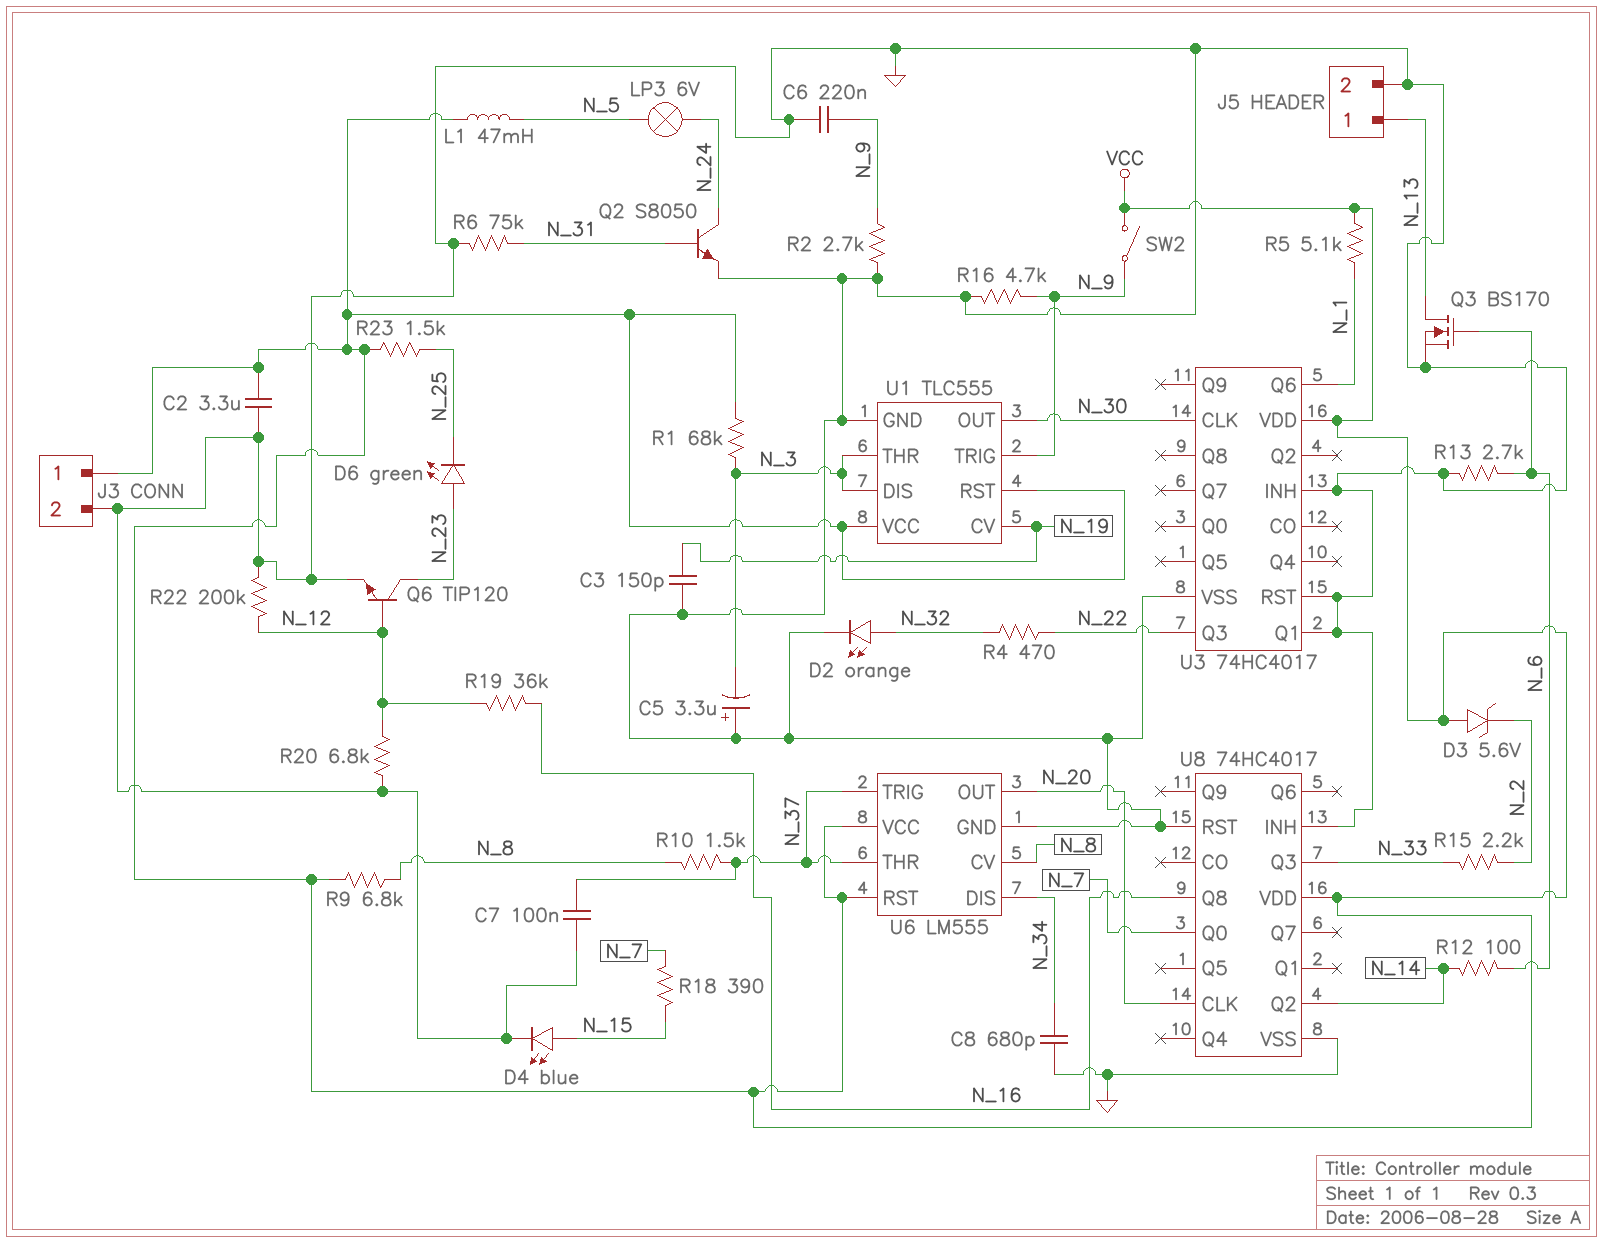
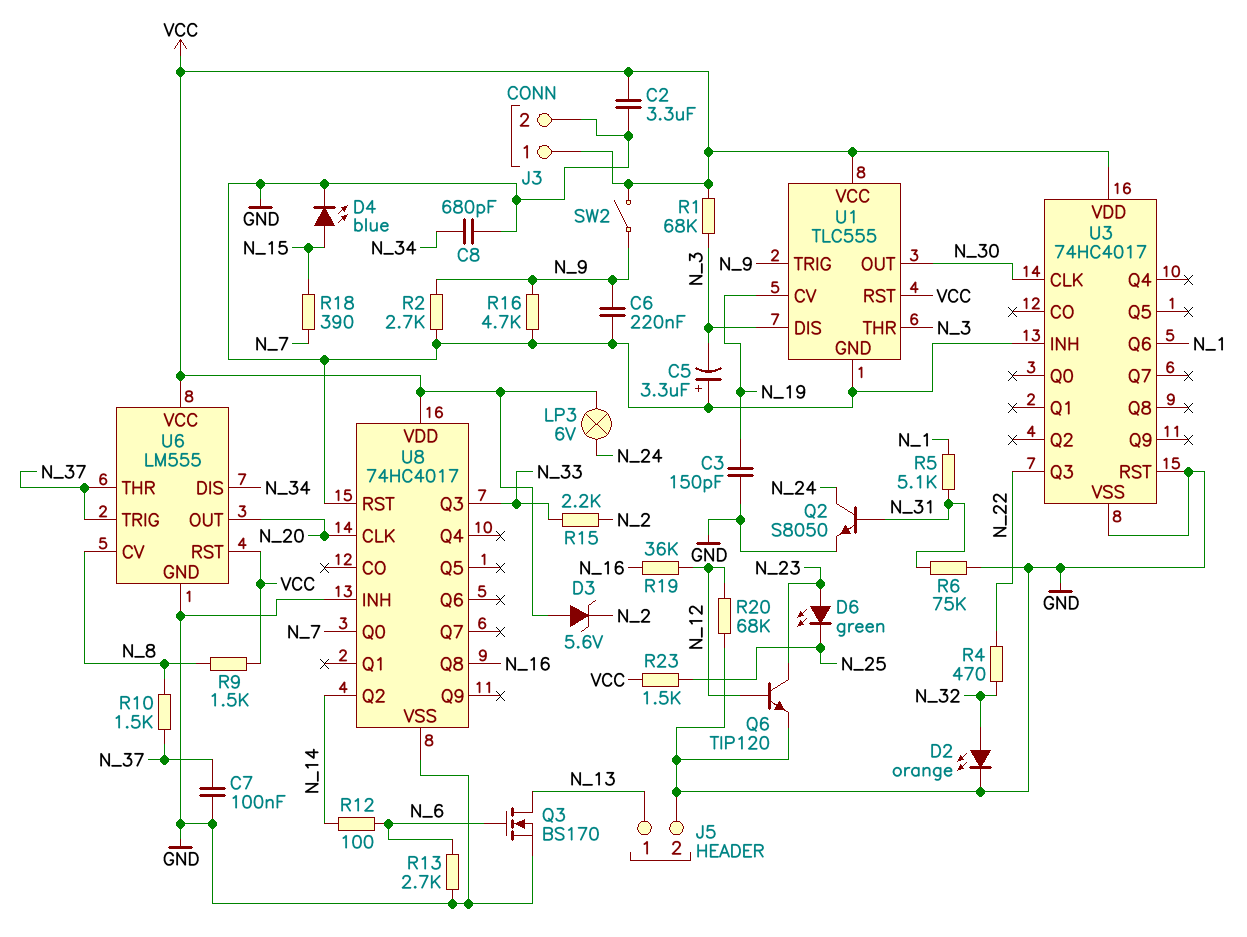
L1: 47mH (N_5, VCC) -> none
LP3: lamp 6V (N_5, N_24) -> lamp 6V (N_24, VCC)
R5: 5.1k (N_1, VCC) -> 5.1k (N_1, N_31)
R9: 6.8k (N_8, VCC) -> 1.5k (N_8, VCC)
R20: 6.8k (GND, N_12) -> 68k (GND, N_12)
R22: 200k (GND, N_12) -> none
U3 pin Q1: GND -> none

